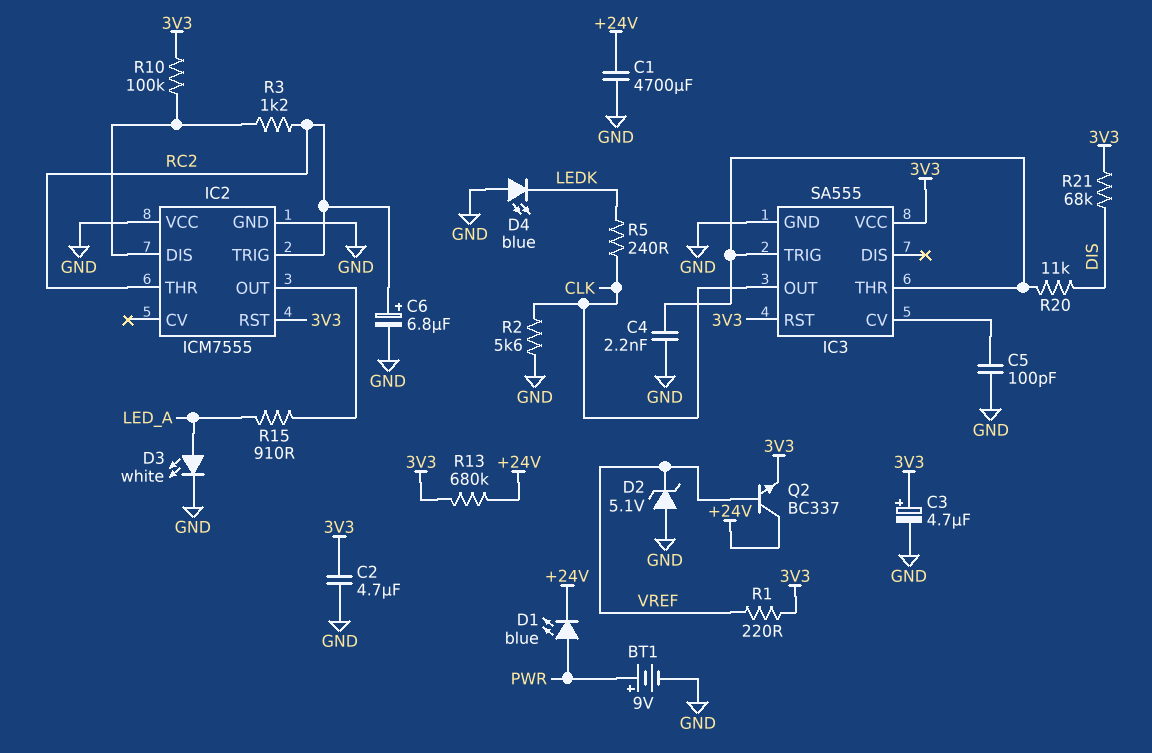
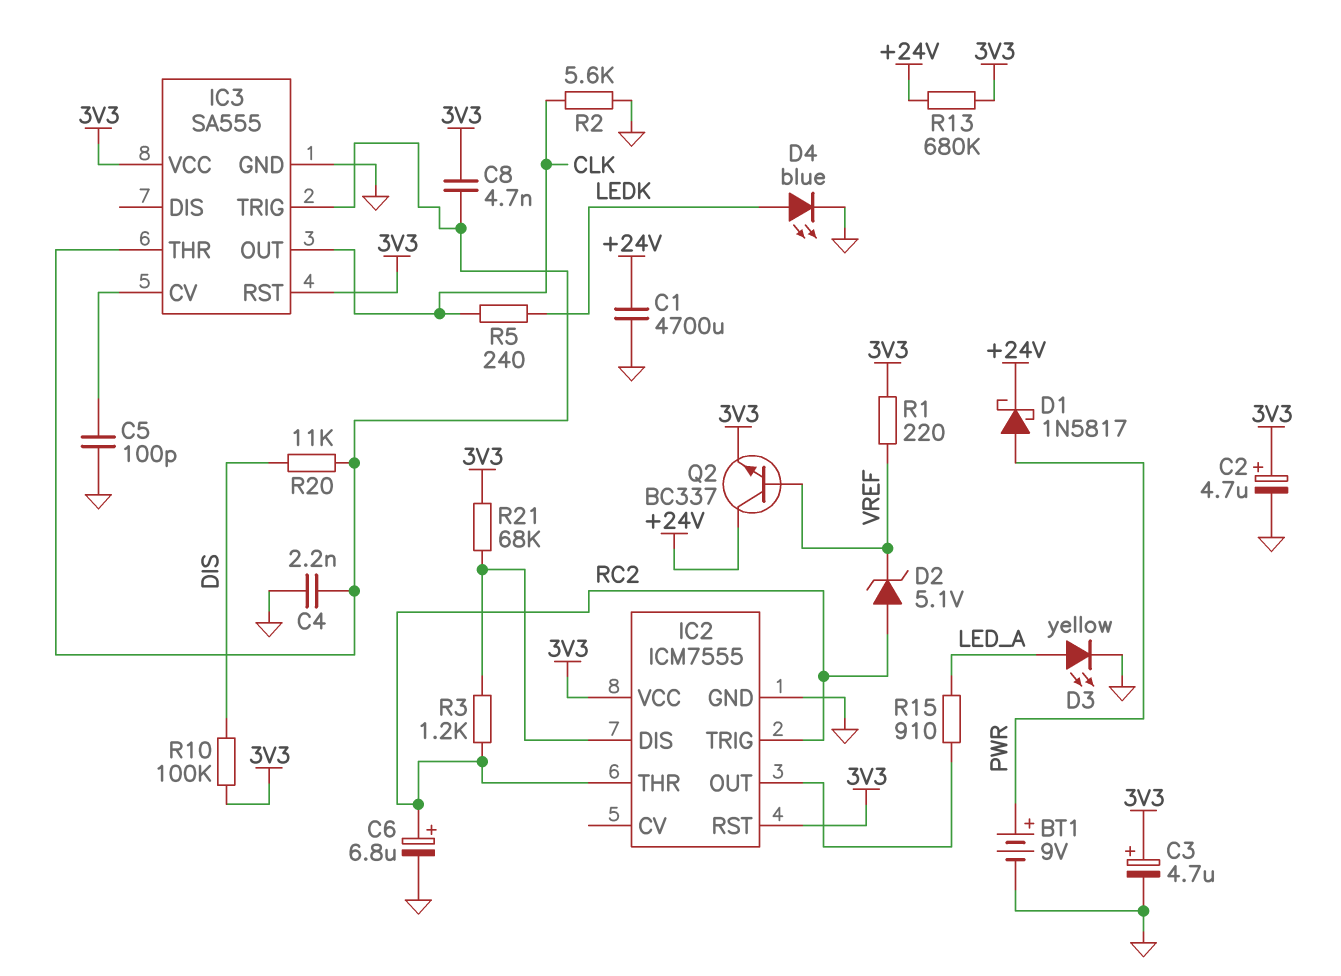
C2: 4.7uF (3V3, GND) -> 4.7uF (plus 3V3, minus GND)
C8: none -> 4.7nF (3V3, IC3/THR)
D1: LED blue (A PWR, K +24V) -> schottky 1N5817 (A PWR, K +24V)
D2: zener 5.1V (A GND, K VREF) -> zener 5.1V (A RC2, K VREF)
D3: LED white (A LED_A, K GND) -> LED yellow (A LED_A, K GND)
D4: LED blue (A GND, K LEDK) -> LED blue (A LEDK, K GND)
IC2 pin VCC: GND -> 3V3
R10: 100k (3V3, IC2/DIS) -> 100k (3V3, DIS)
R21: 68k (3V3, DIS) -> 68k (3V3, IC2/DIS)

